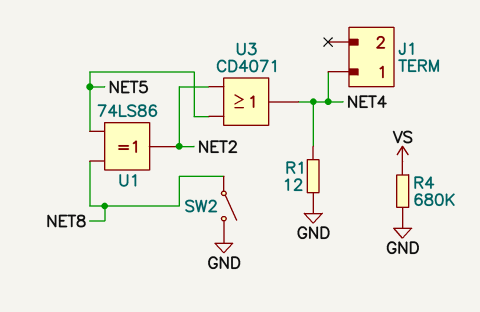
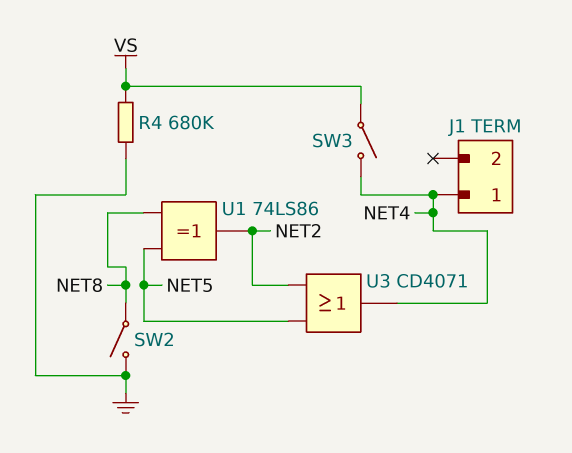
R1: 12 (GND, NET4) -> none
SW3: none -> switch (NET4, VS)

